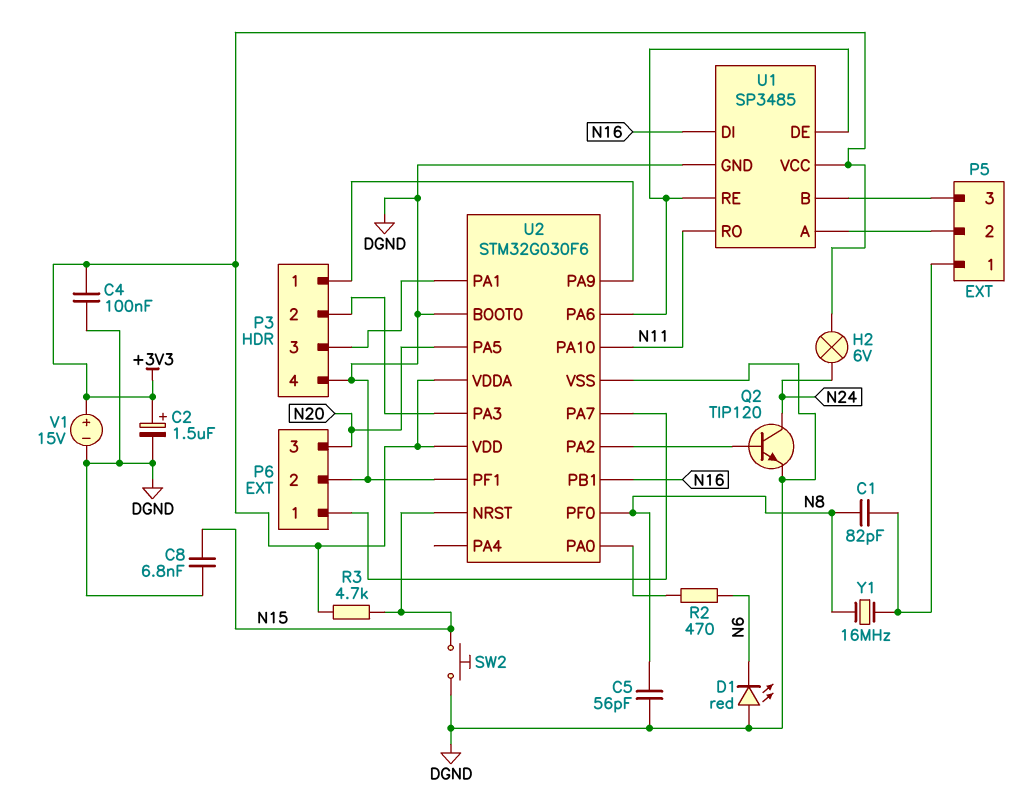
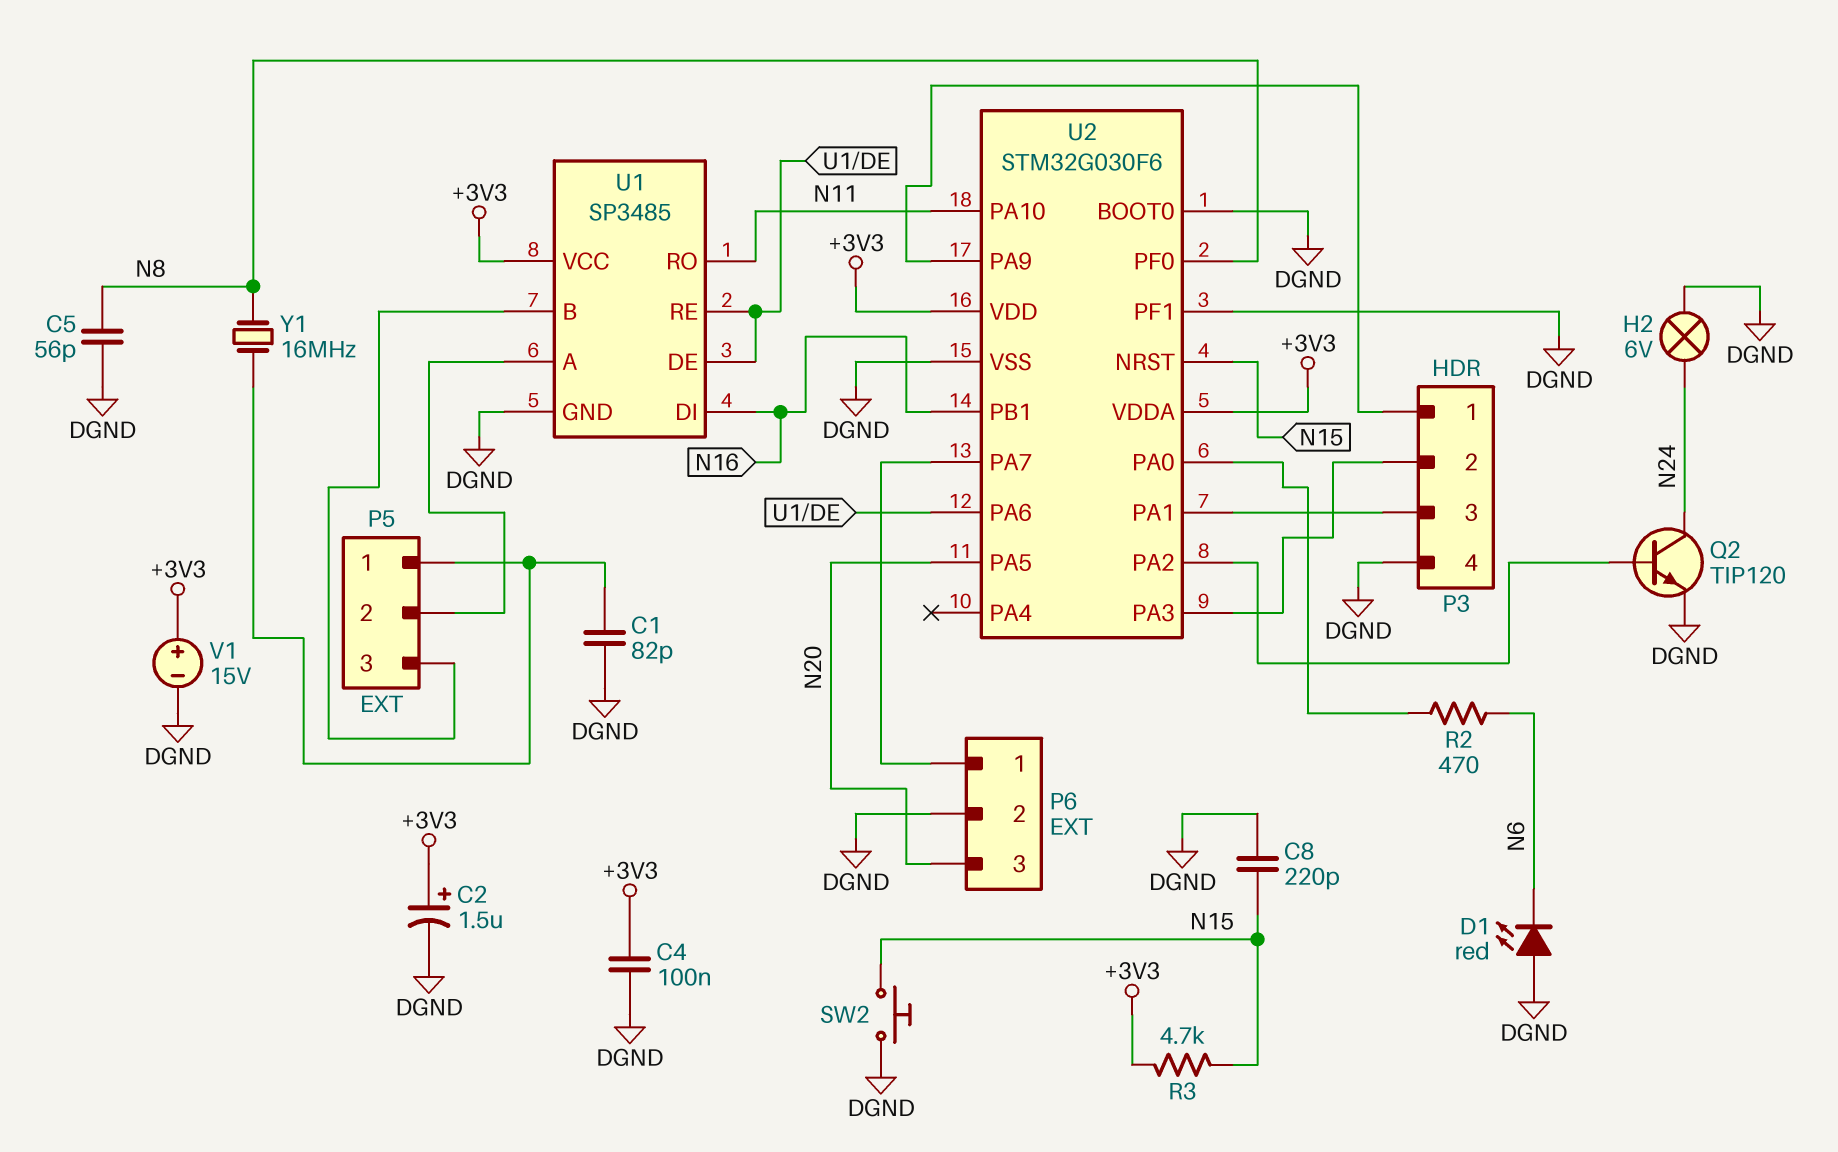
C1: 82pF (N8, P5/1) -> 82pF (DGND, P5/1)
C8: 6.8nF (DGND, N15) -> 220pF (DGND, N15)
H2: lamp 6V (+3V3, N24) -> lamp 6V (DGND, N24)

